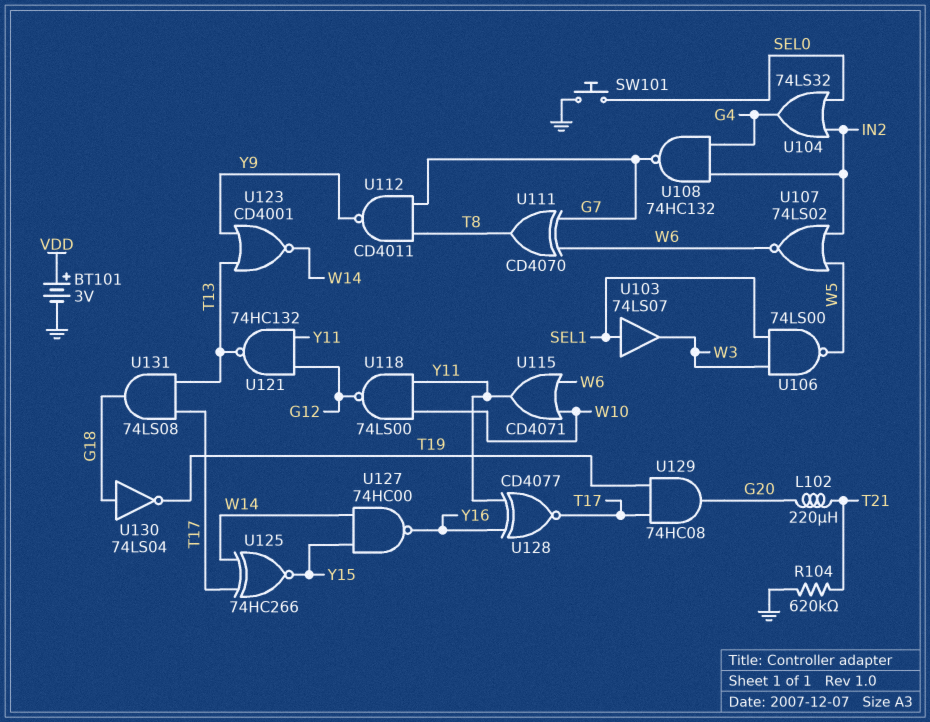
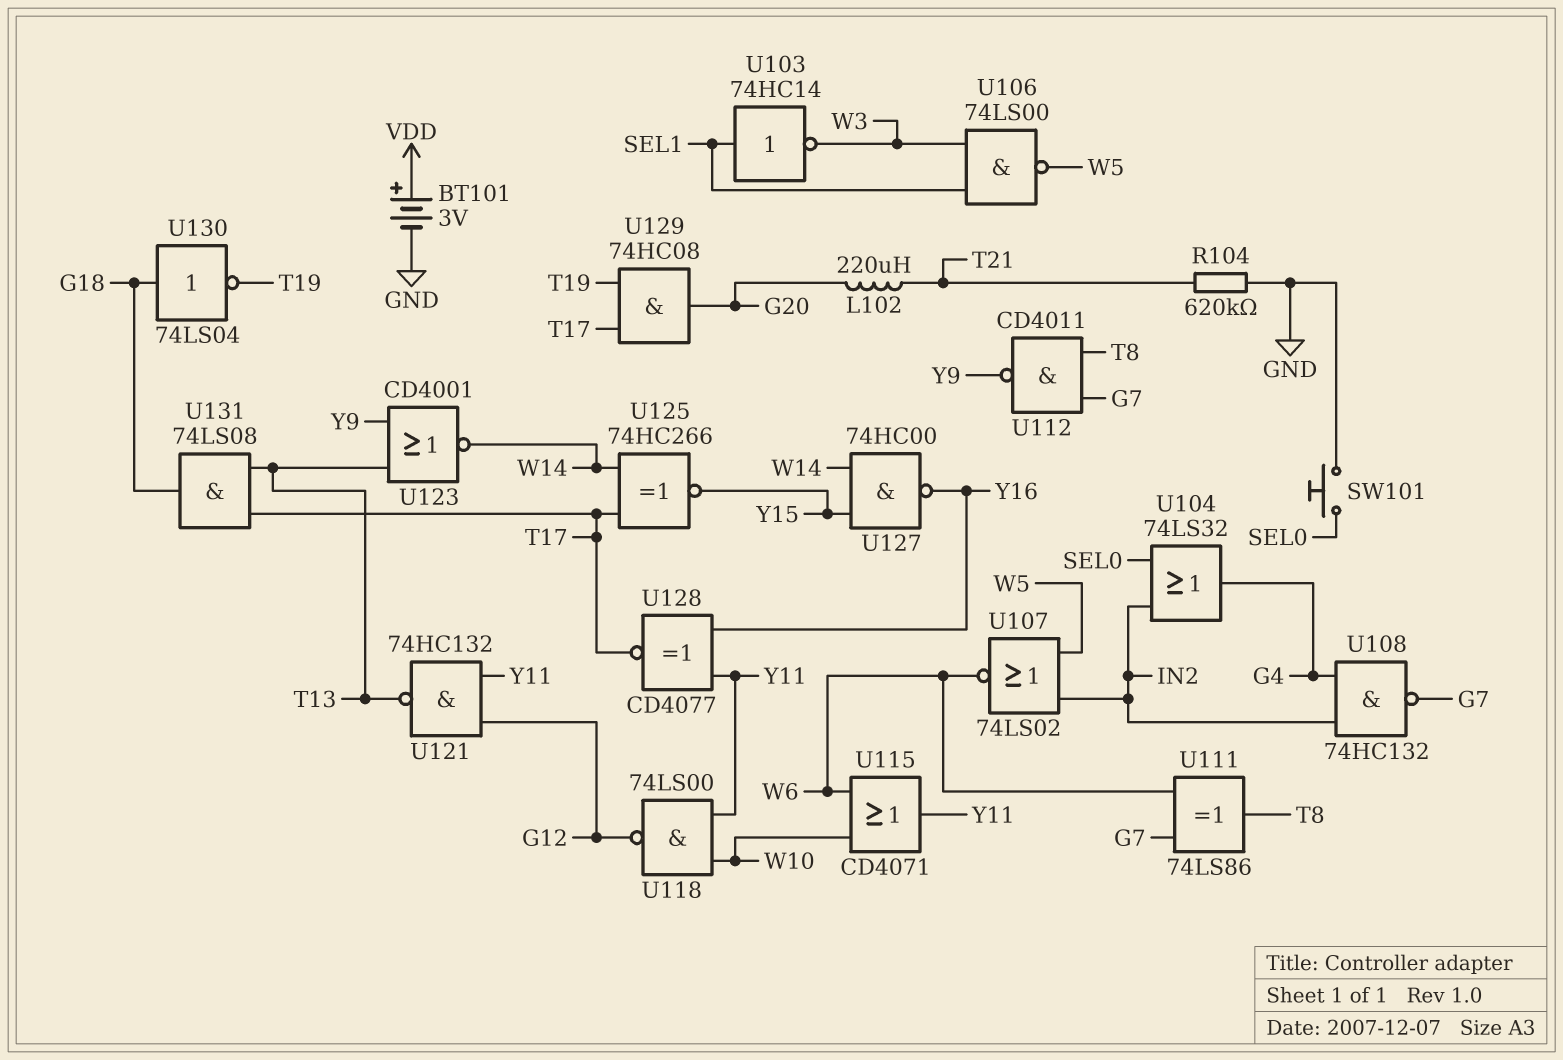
U103: buffer 74LS07 (in SEL1, out W3) -> NOT 74HC14 (in SEL1, out W3)
U111: XOR CD4070 (in G7, in W6, out T8) -> XOR 74LS86 (in G7, in W6, out T8)

